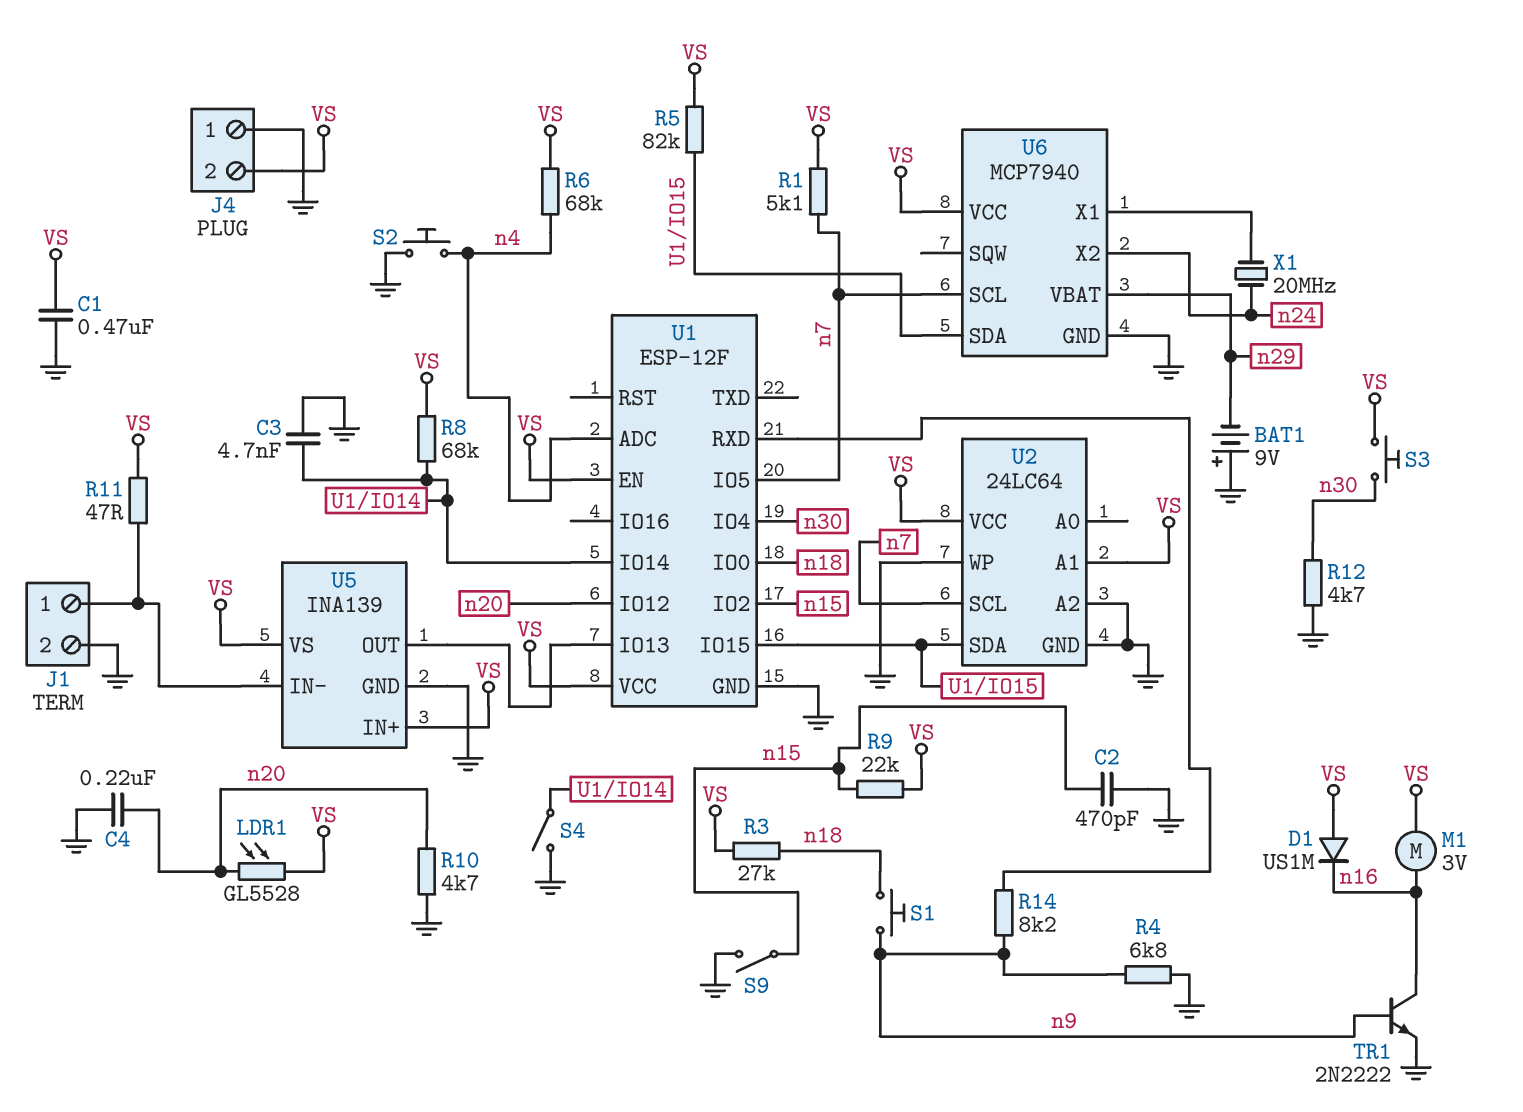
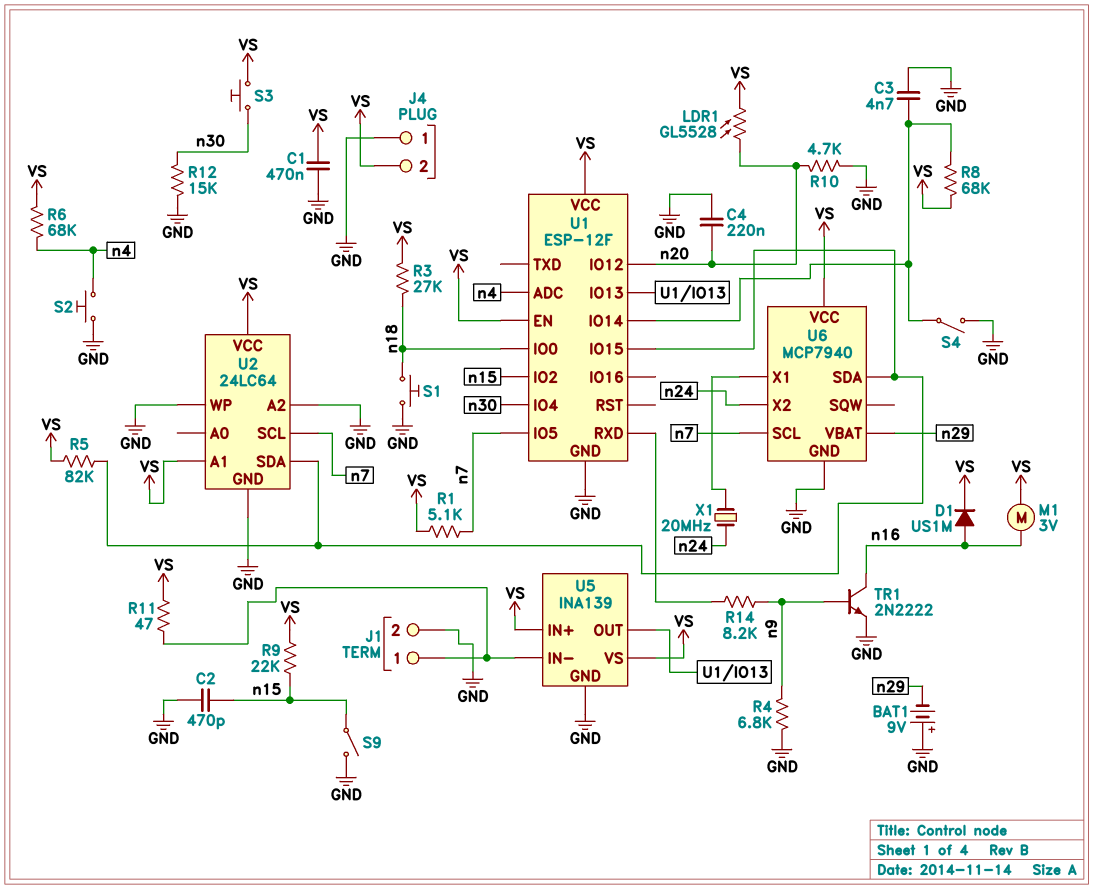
D1: diode US1M (A VS, K n16) -> diode US1M (A n16, K VS)
R12: 4.7k (GND, n30) -> 15k (GND, n30)
S1: button (n9, n18) -> button (GND, n18)

